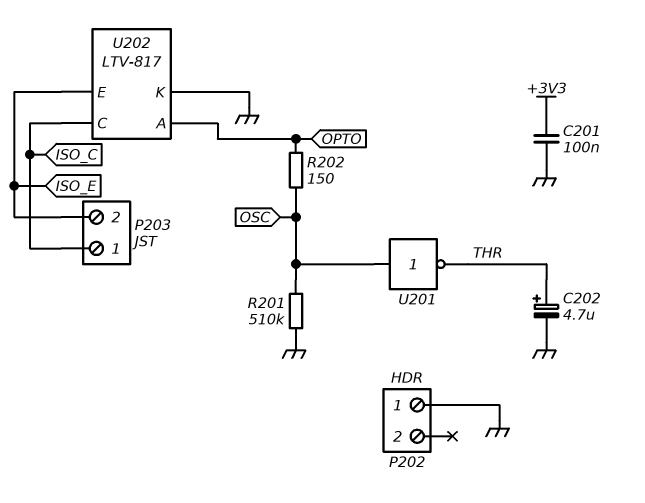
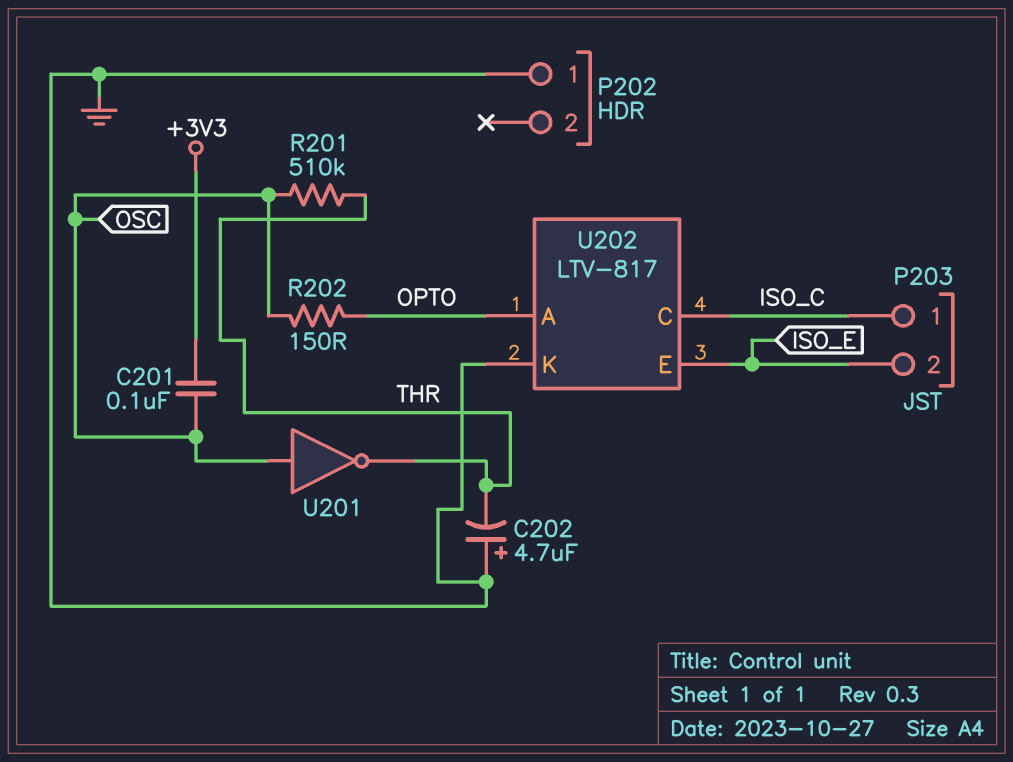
C201: 100nF (+3V3, GND) -> 100nF (+3V3, OSC)
C202: 4.7uF (plus THR, minus GND) -> 4.7uF (plus GND, minus THR)
R201: 510k (GND, OSC) -> 510k (OSC, THR)

